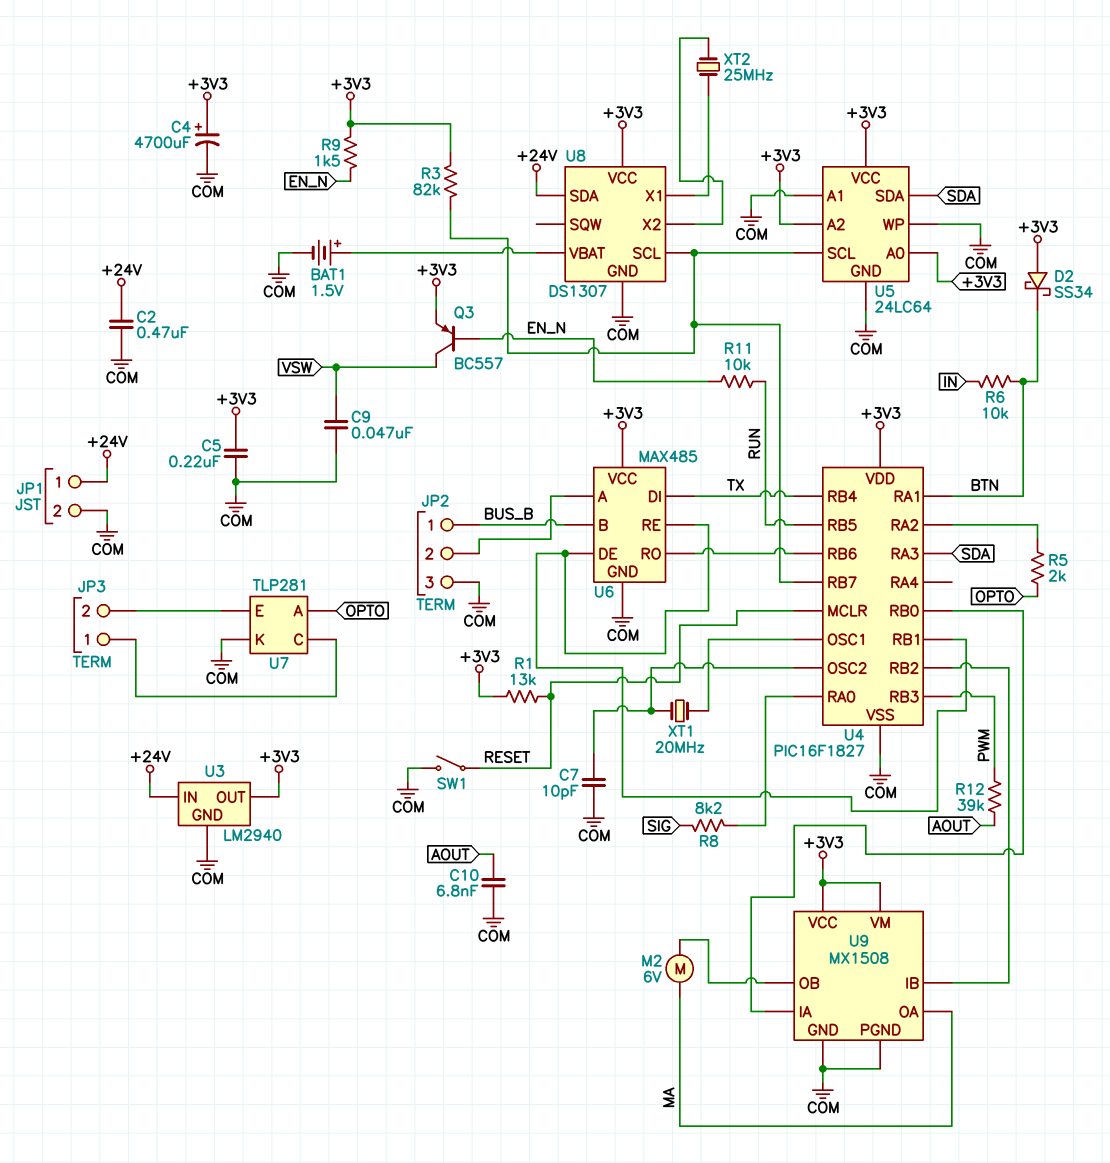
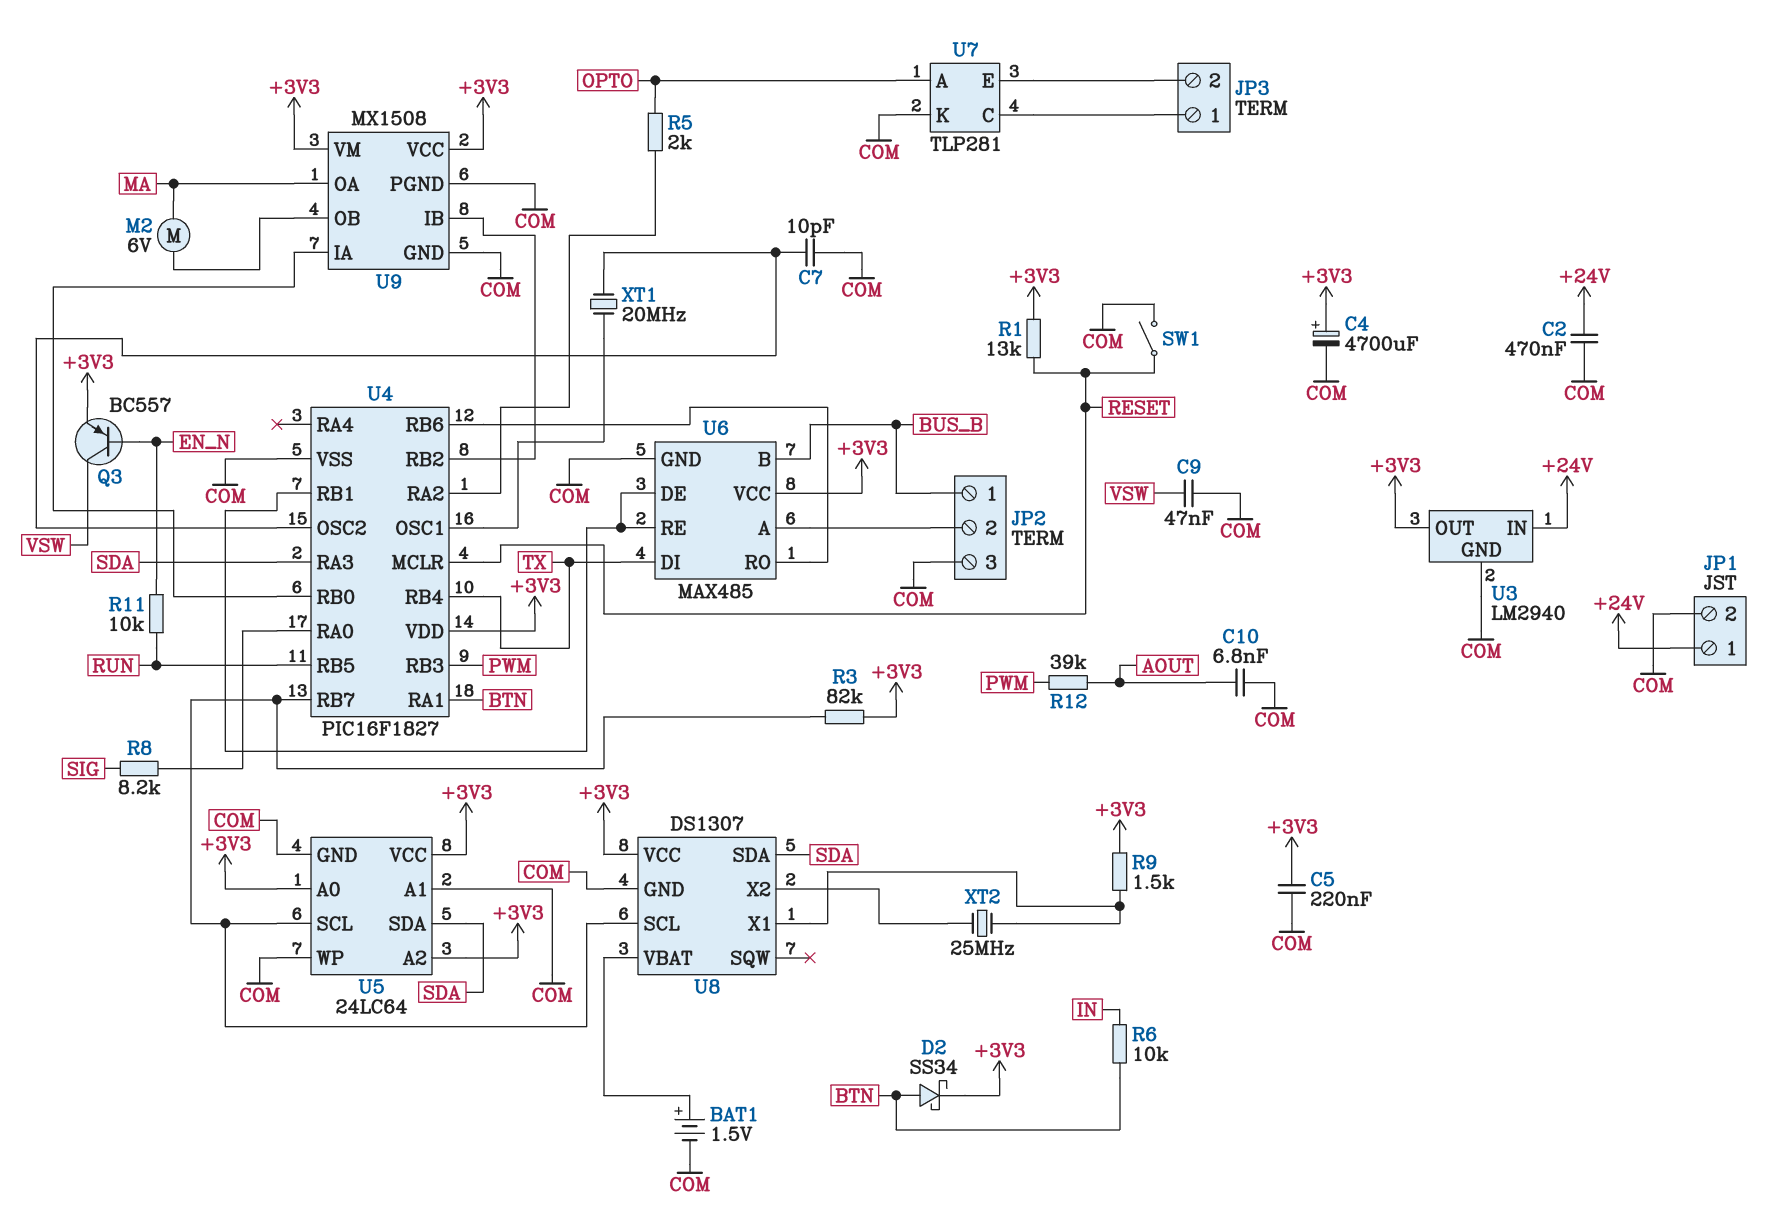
D2: schottky SS34 (A +3V3, K BTN) -> schottky SS34 (A BTN, K +3V3)
R9: 1.5k (+3V3, EN_N) -> 1.5k (+3V3, U8/X1)
U8 pin SDA: +24V -> SDA

